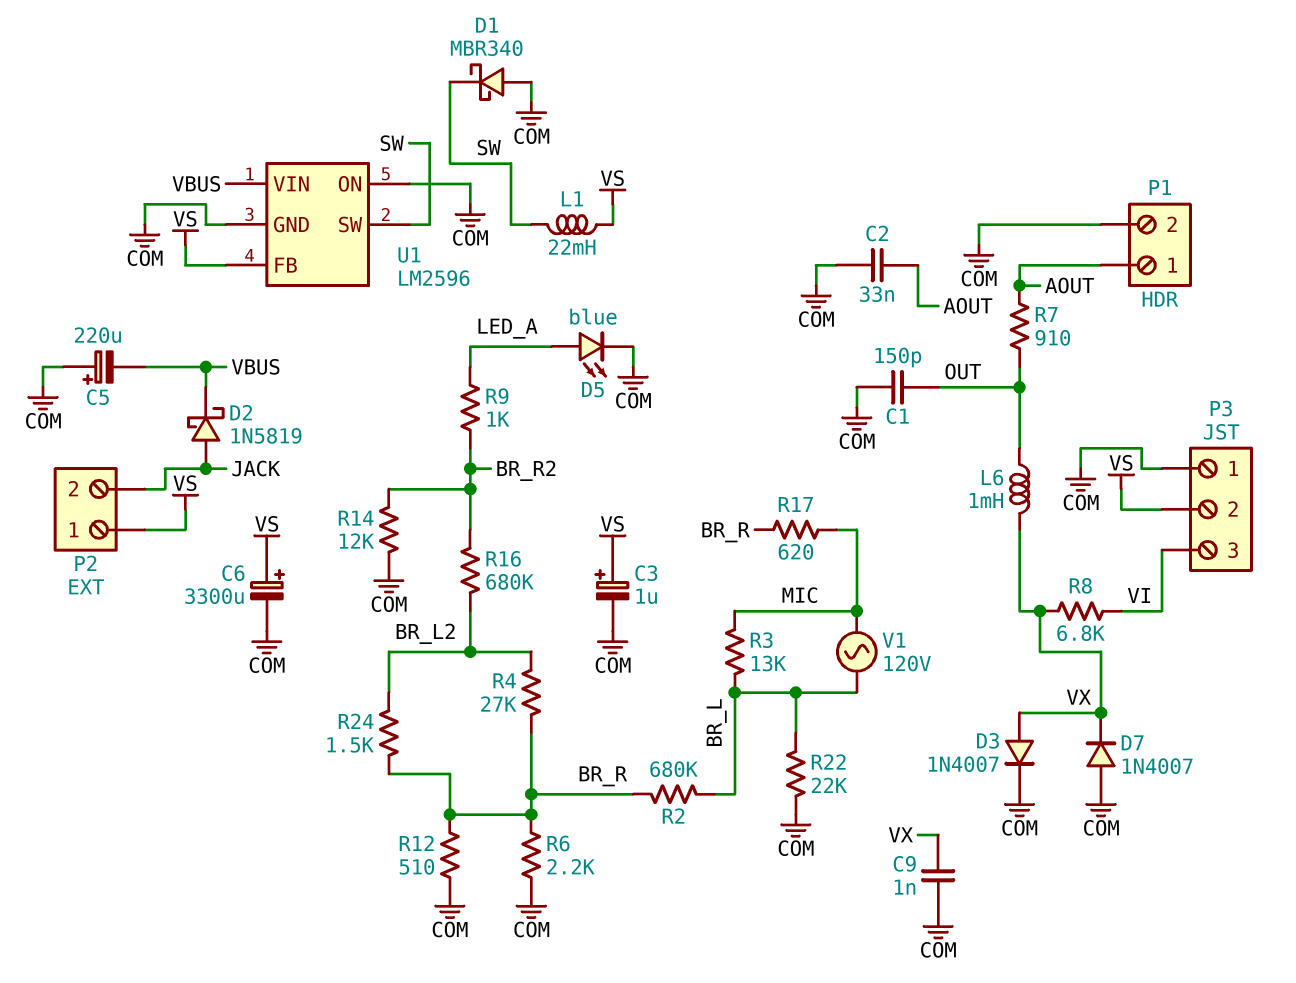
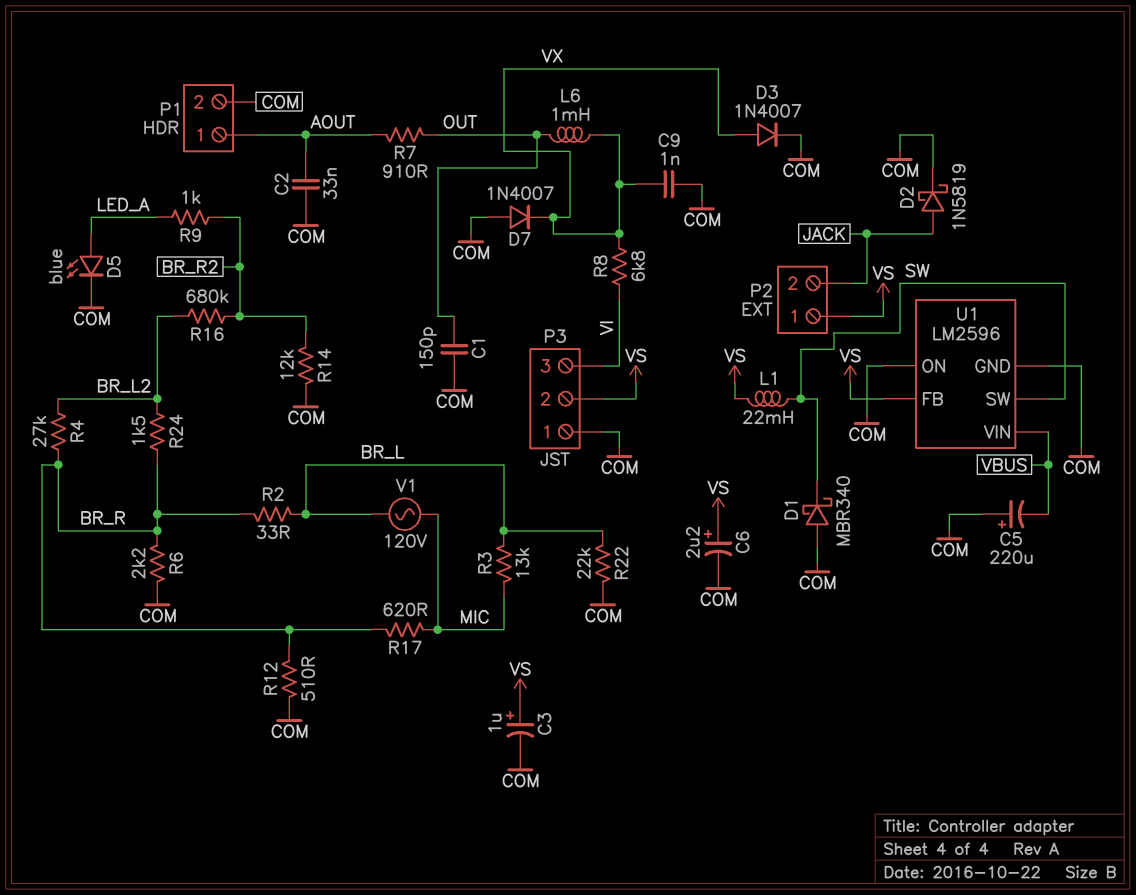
C6: 3300uF (plus VS, minus COM) -> 2.2uF (plus VS, minus COM)
D2: schottky 1N5819 (A JACK, K VBUS) -> schottky 1N5819 (A JACK, K COM)
R2: 680k (BR_L, BR_R) -> 33 (BR_L, BR_R)

